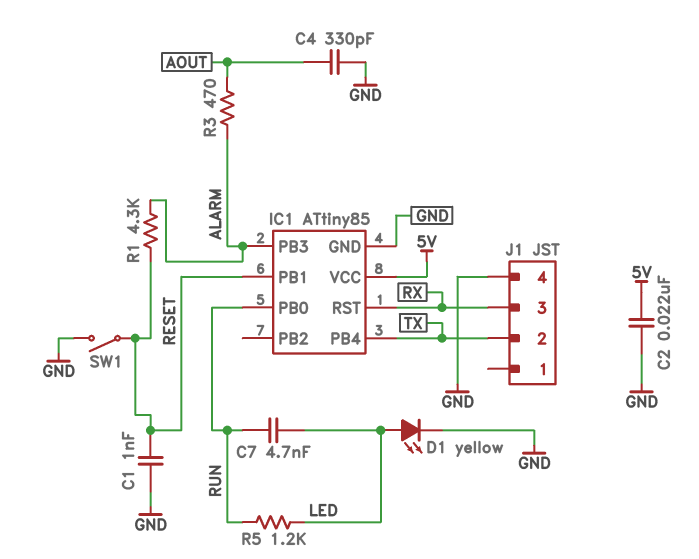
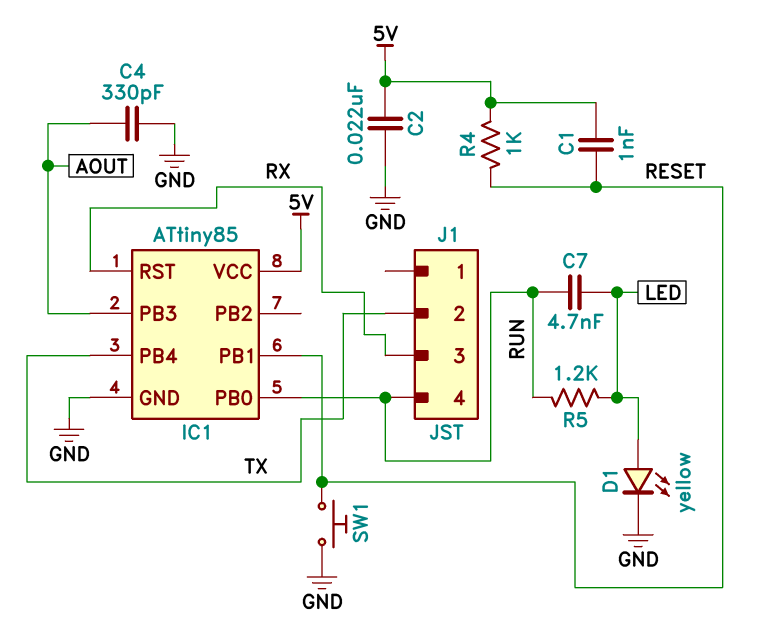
C1: 1nF (GND, RESET) -> 1nF (5V, RESET)
IC1 pin PB3: ALARM -> AOUT
J1 pin 4: GND -> RUN
R1: 4.3k (ALARM, RESET) -> none
R3: 470 (ALARM, AOUT) -> none
R4: none -> 1k (5V, RESET)
SW1: switch (GND, RESET) -> button (GND, RESET)

